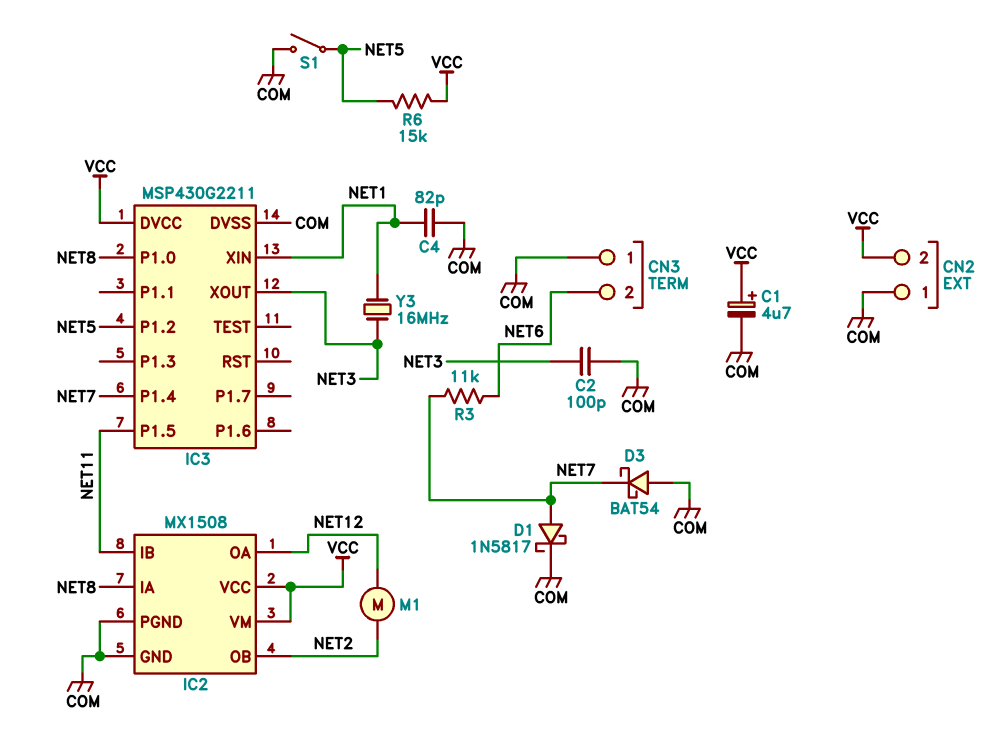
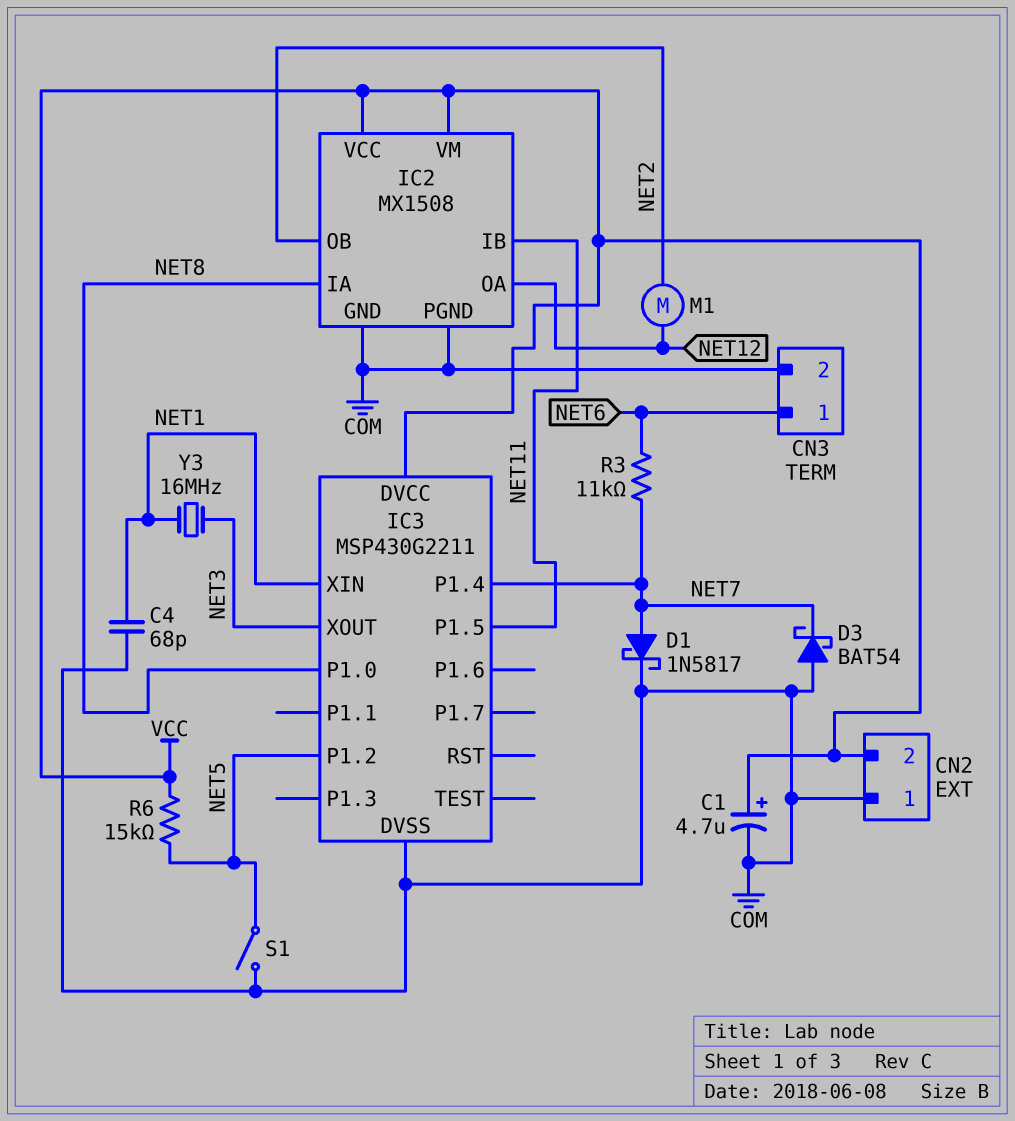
C2: 100pF (COM, NET3) -> none
C4: 82pF (COM, NET1) -> 68pF (COM, NET1)
CN3 pin 1: COM -> NET6
CN3 pin 2: NET6 -> COM

